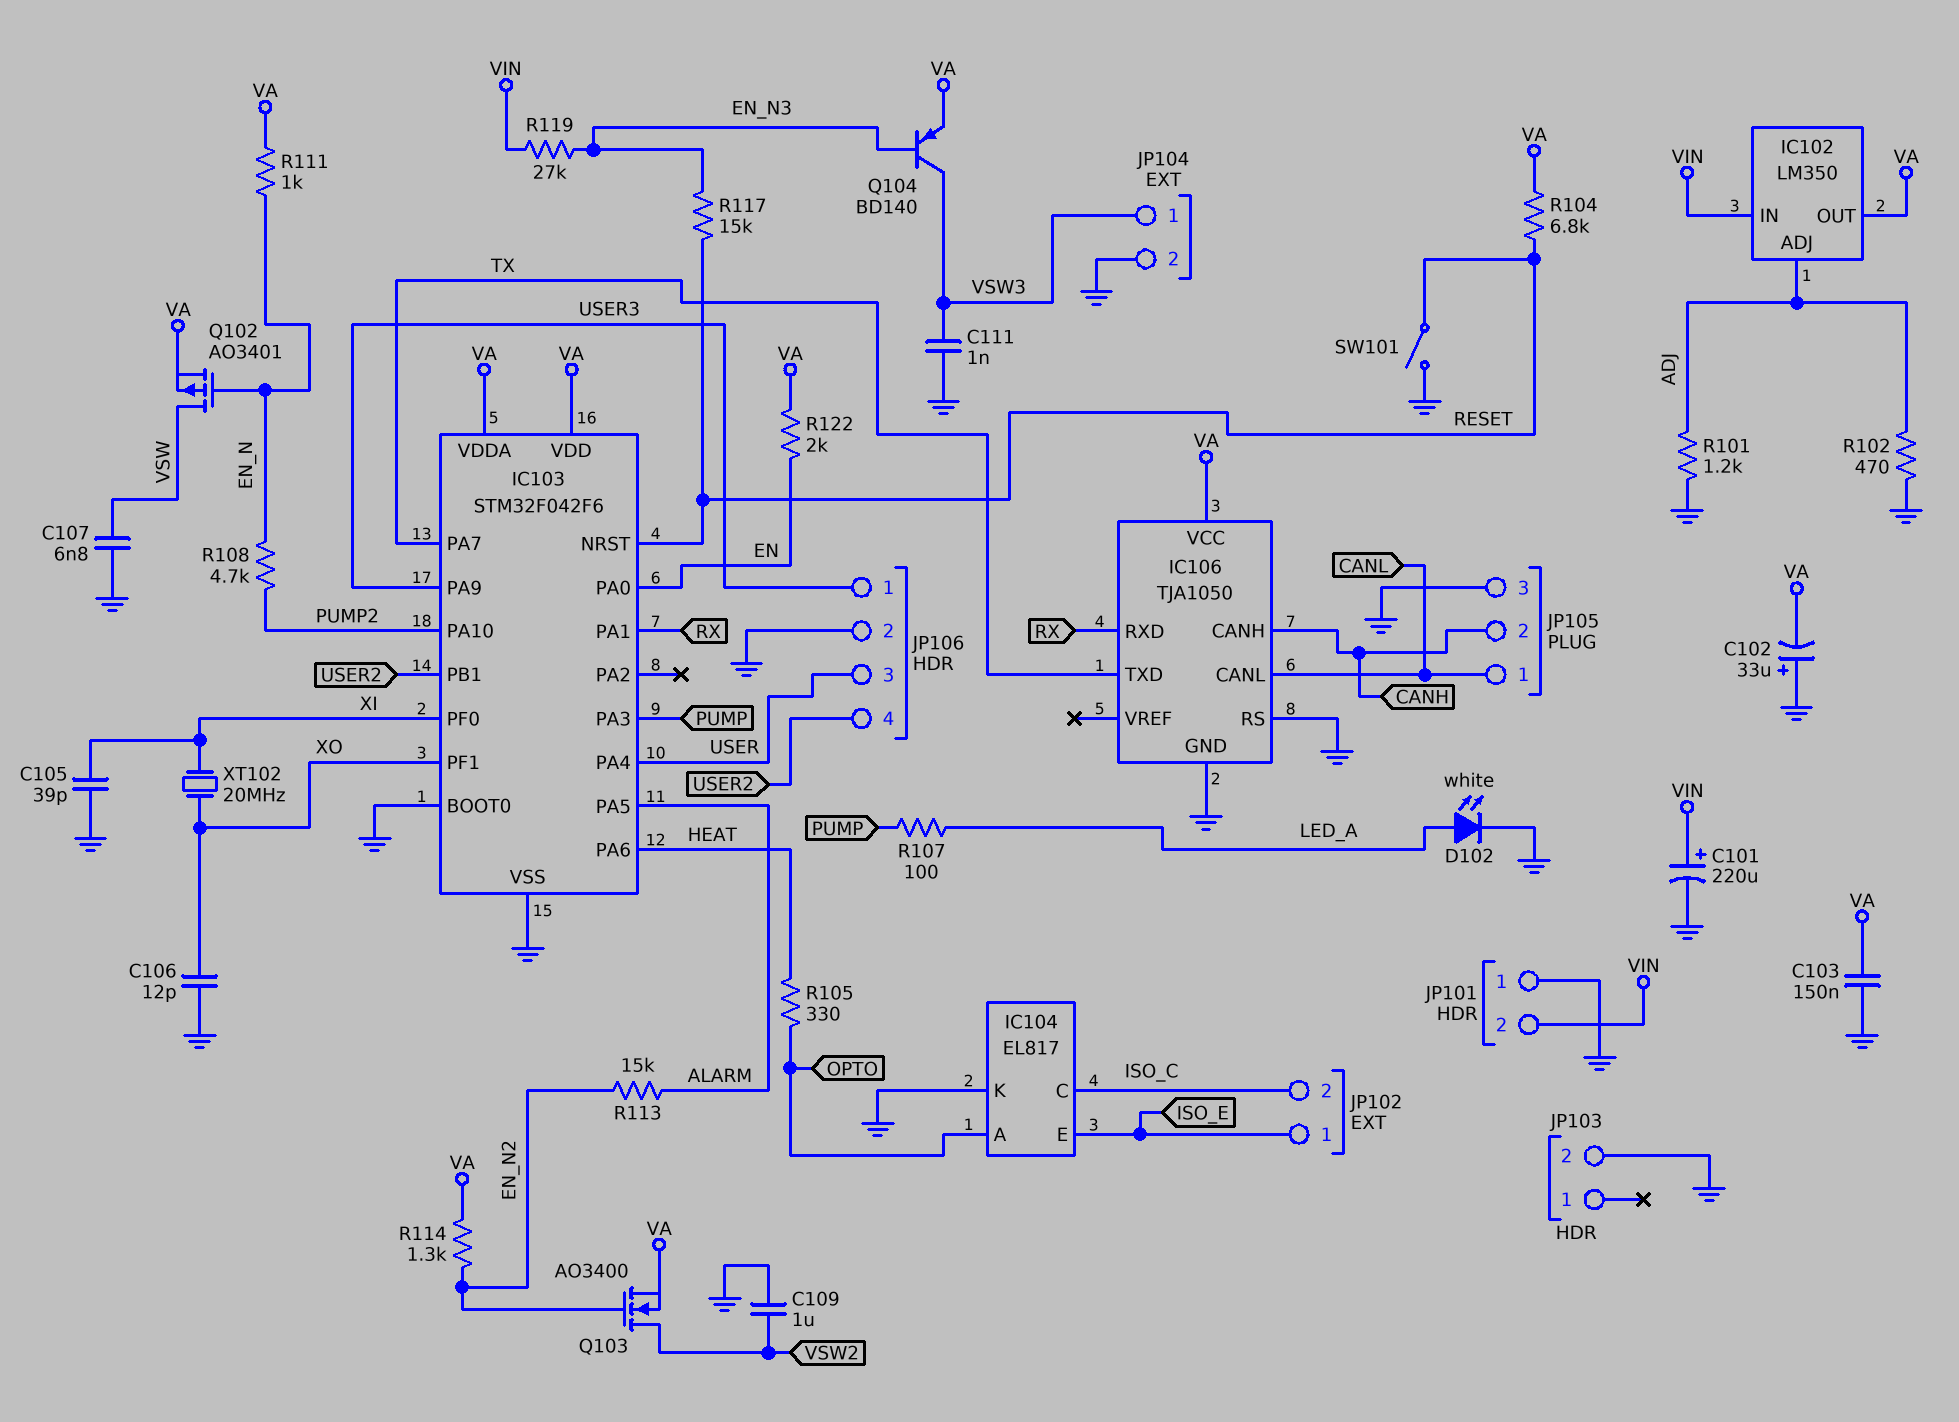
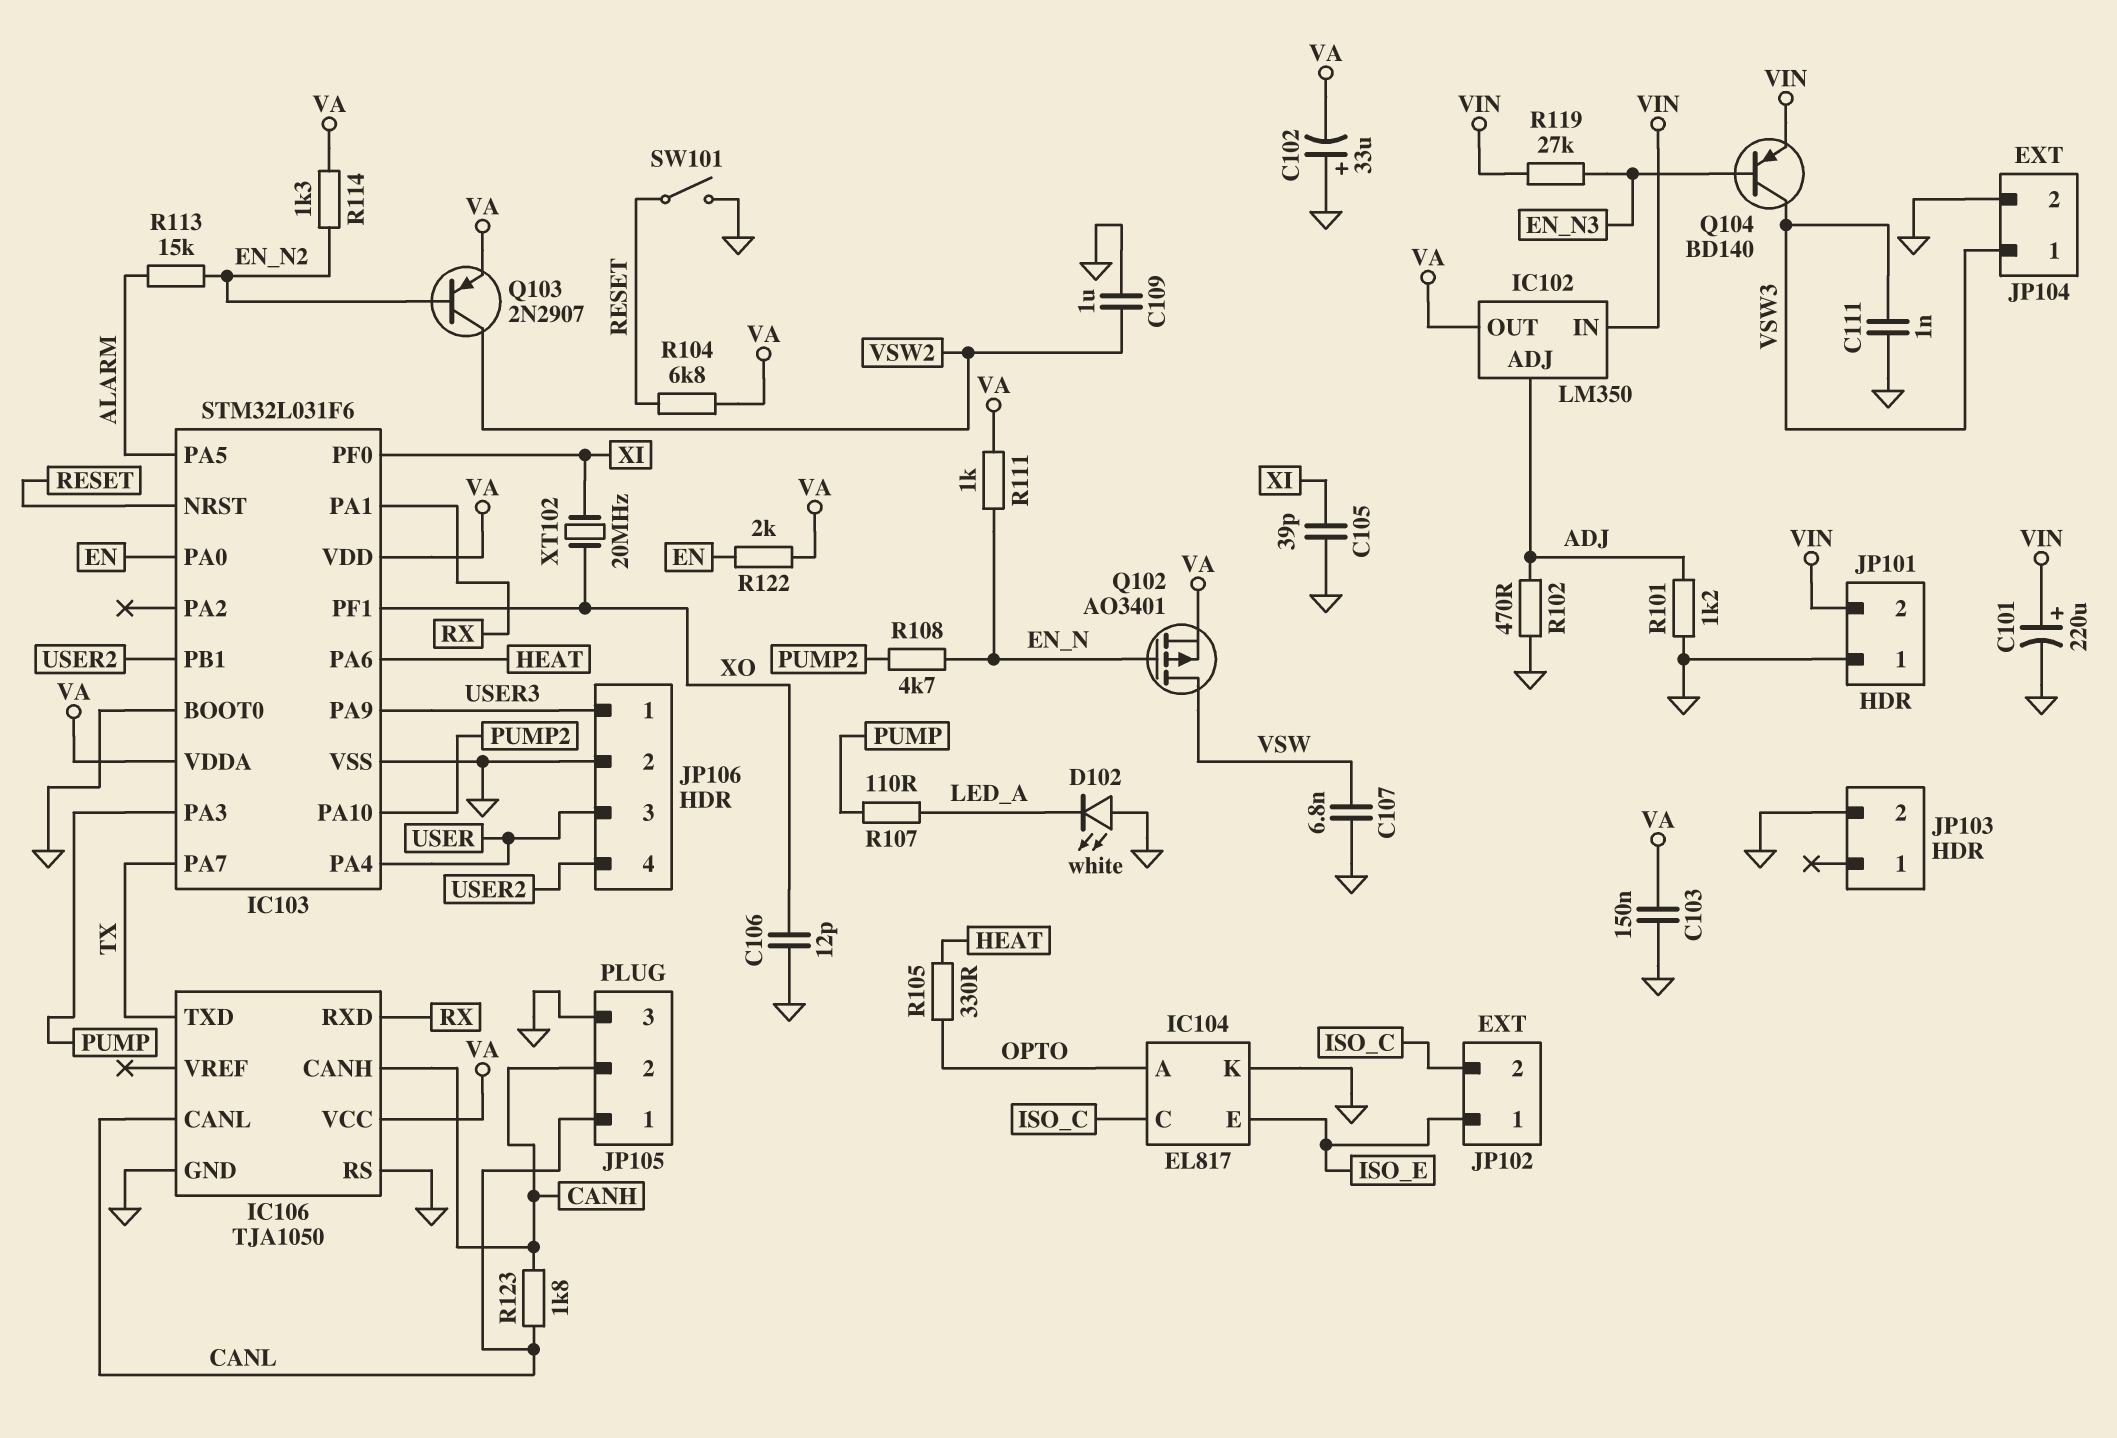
D102: LED white (A LED_A, K GND) -> LED white (A GND, K LED_A)
IC103: STM32F042F6 -> STM32L031F6
Q103: NMOS AO3400 (G EN_N2, D VSW2, S VA) -> PNP 2N2907 (B EN_N2, C VSW2, E VA)
Q104: PNP BD140 (B EN_N3, C VSW3, E VA) -> PNP BD140 (B EN_N3, C VSW3, E VIN)
R107: 100 (LED_A, PUMP) -> 110 (LED_A, PUMP)
R117: 15k (EN_N3, RESET) -> none
R123: none -> 1.8k (CANH, CANL)

